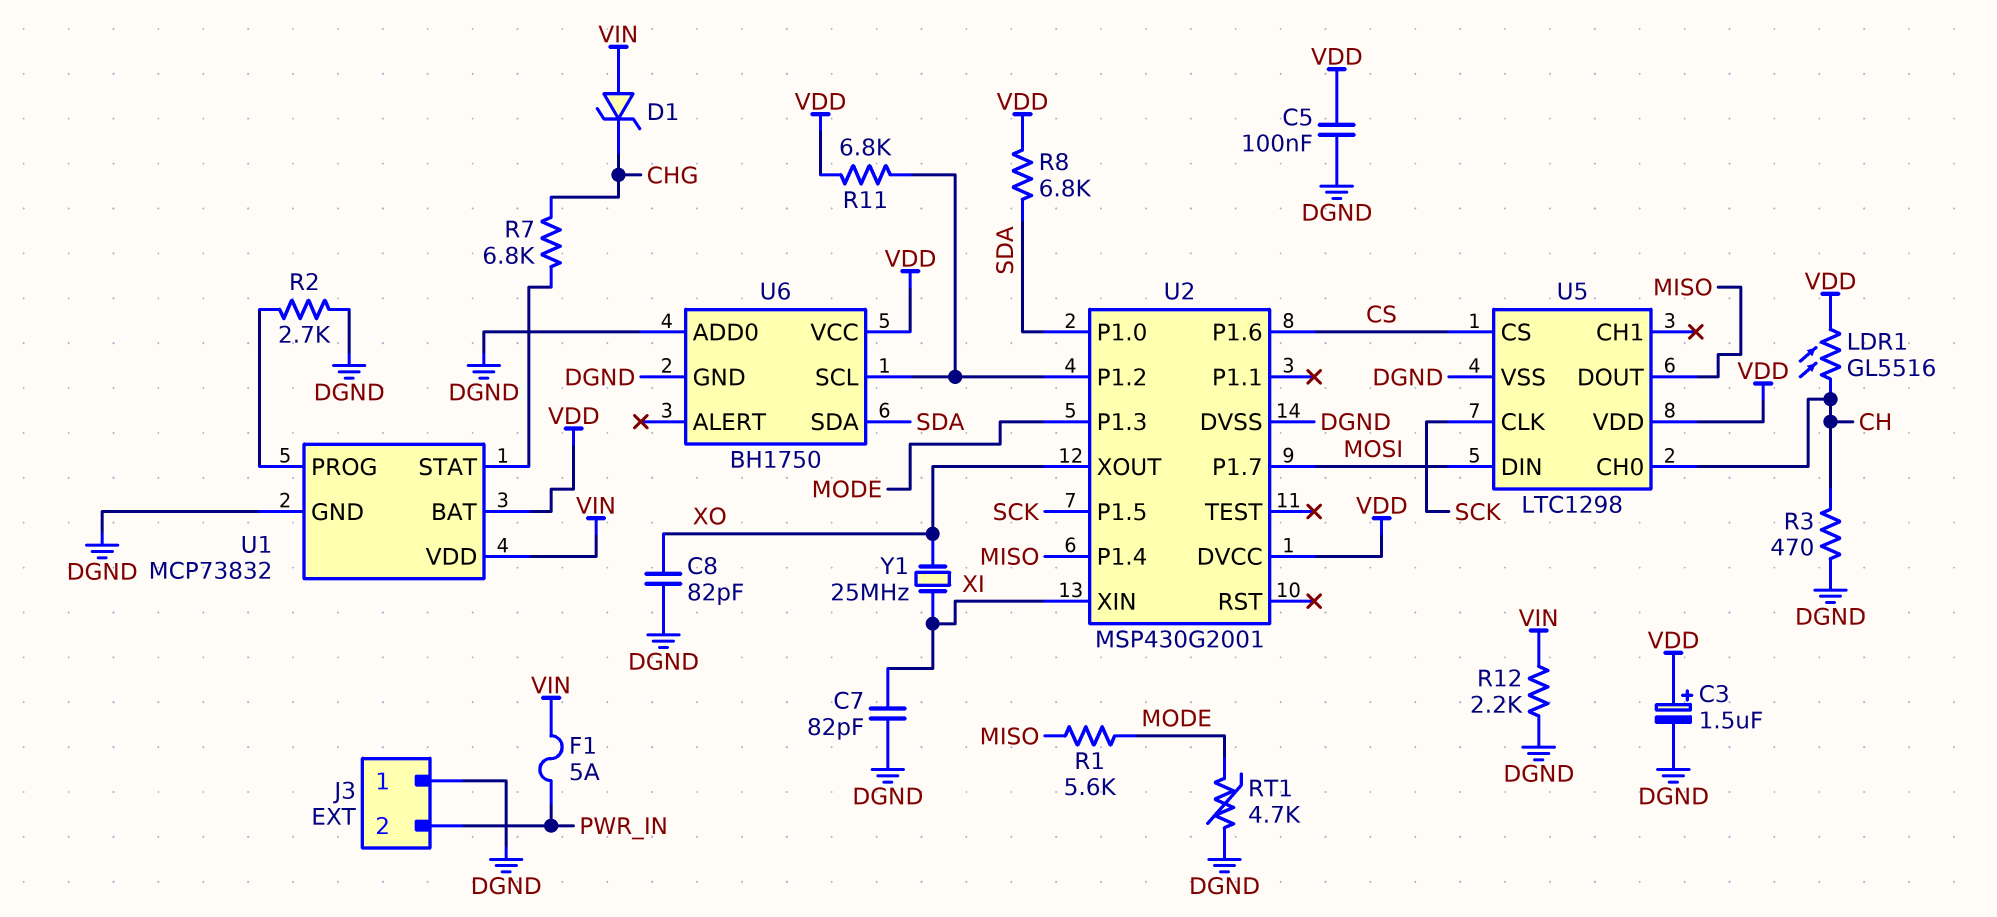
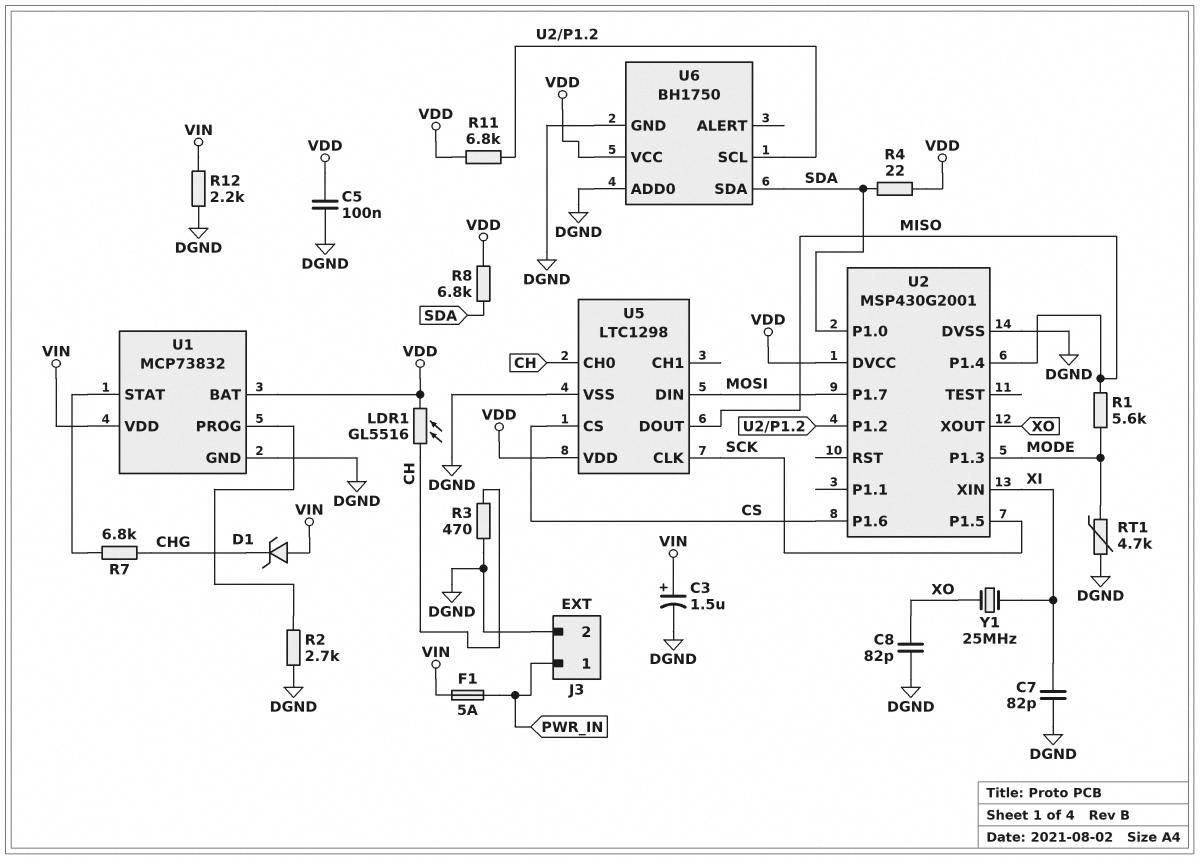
C3: 1.5uF (plus VDD, minus DGND) -> 1.5uF (plus VIN, minus DGND)
J3 pin 1: DGND -> PWR_IN
J3 pin 2: PWR_IN -> DGND
R4: none -> 22 (SDA, VDD)

